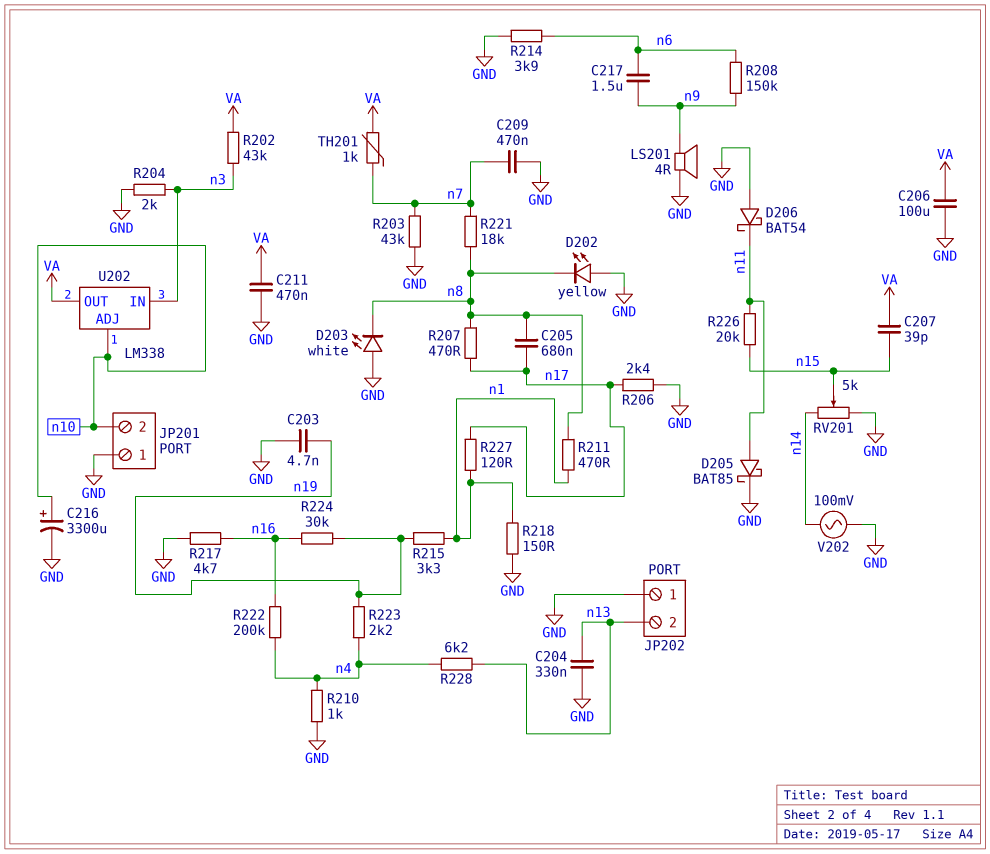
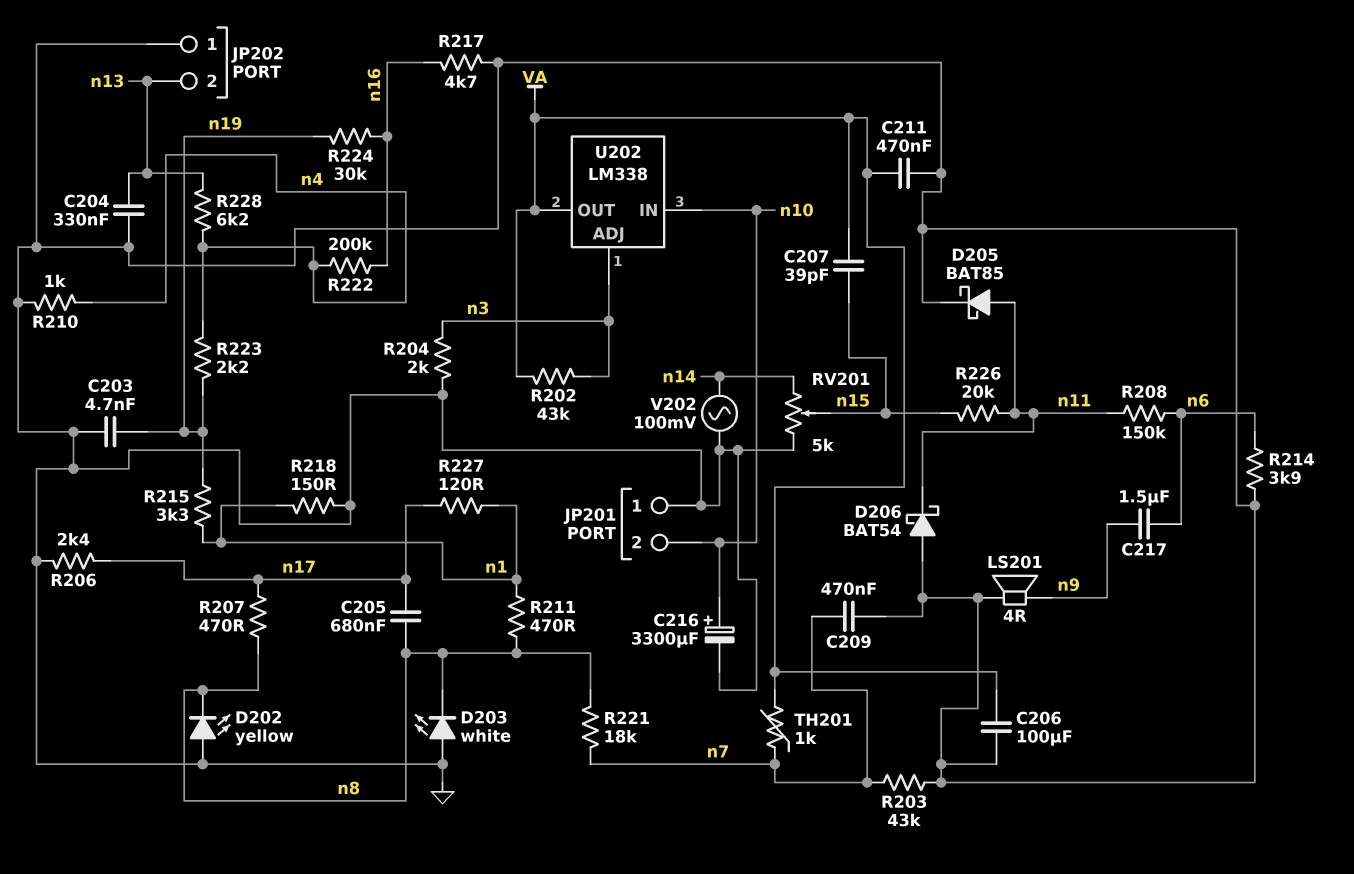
R208: 150k (n6, n9) -> 150k (n6, n11)
U202 pin ADJ: n10 -> n3
U202 pin IN: n3 -> n10

